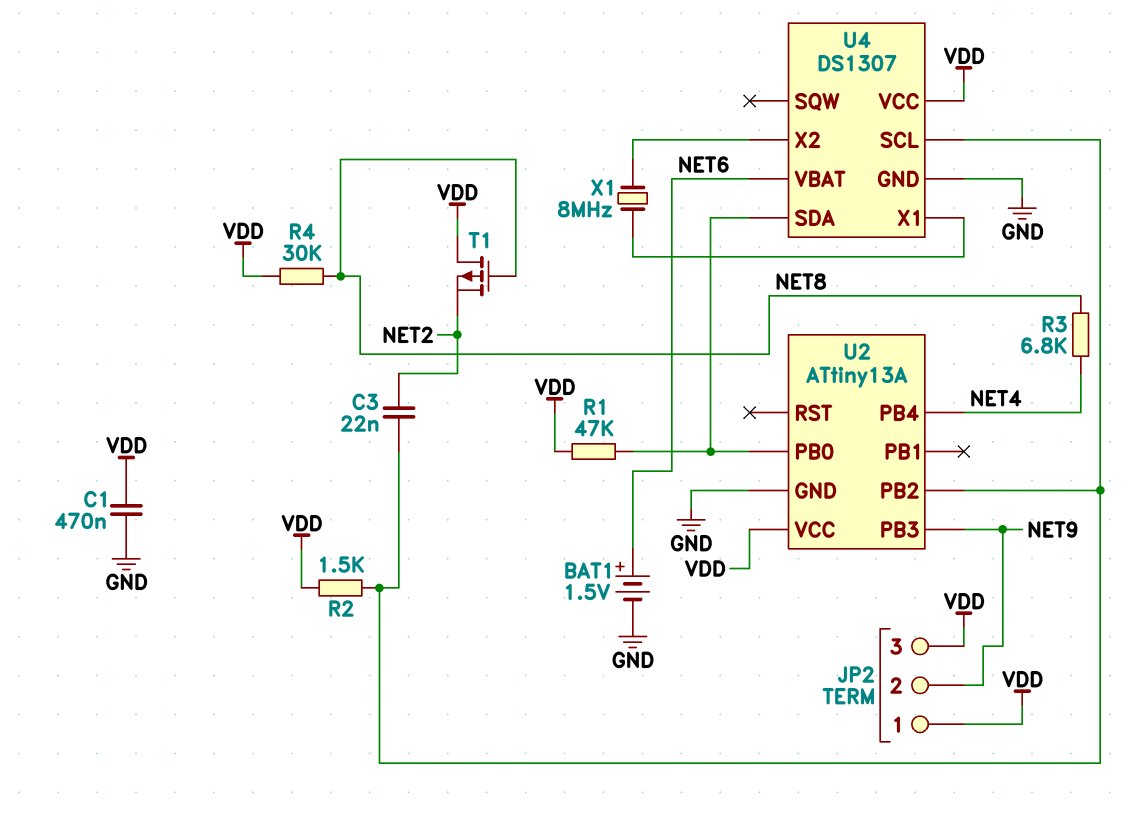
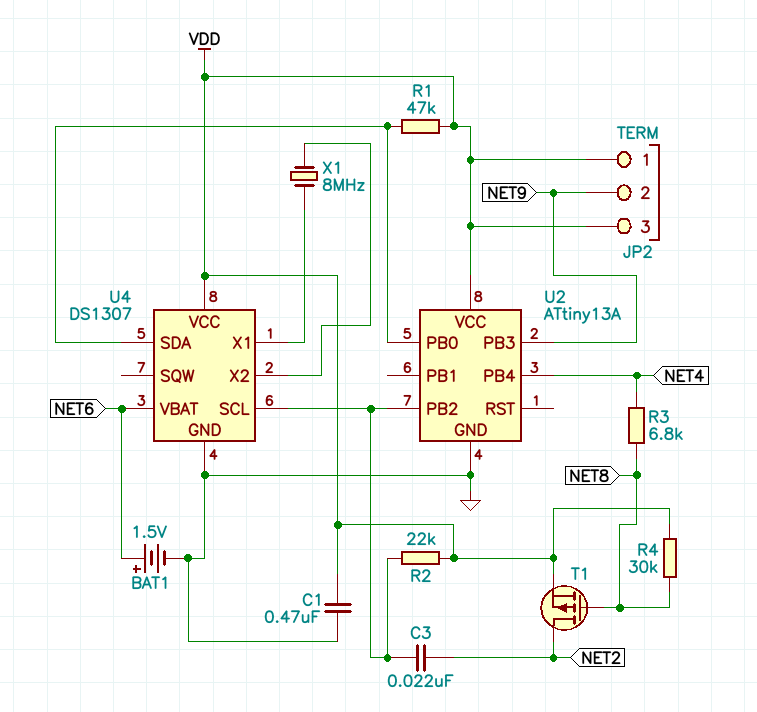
R2: 1.5k (U2/PB2, VDD) -> 22k (U2/PB2, VDD)
T1: PMOS (G NET8, D VDD, S NET2) -> PMOS (G NET8, D NET2, S VDD)

